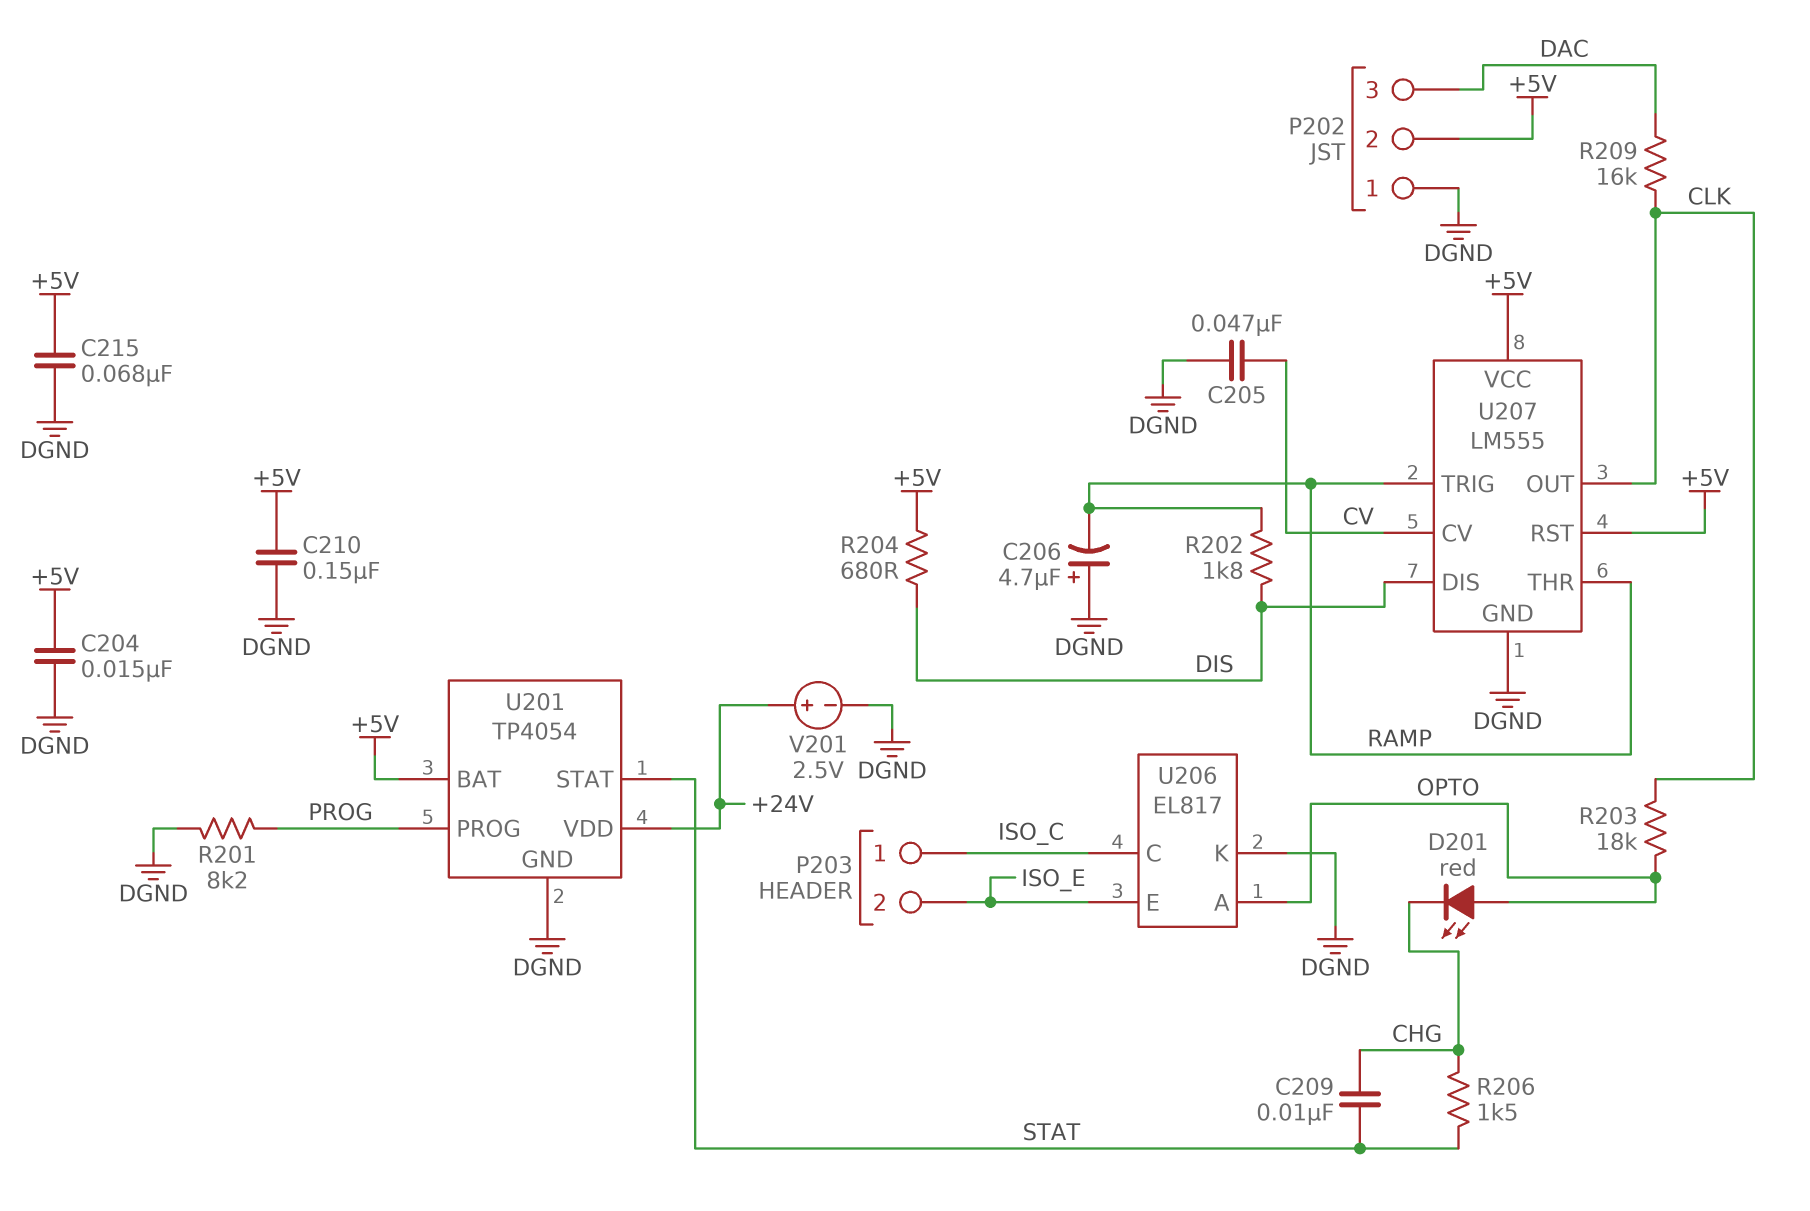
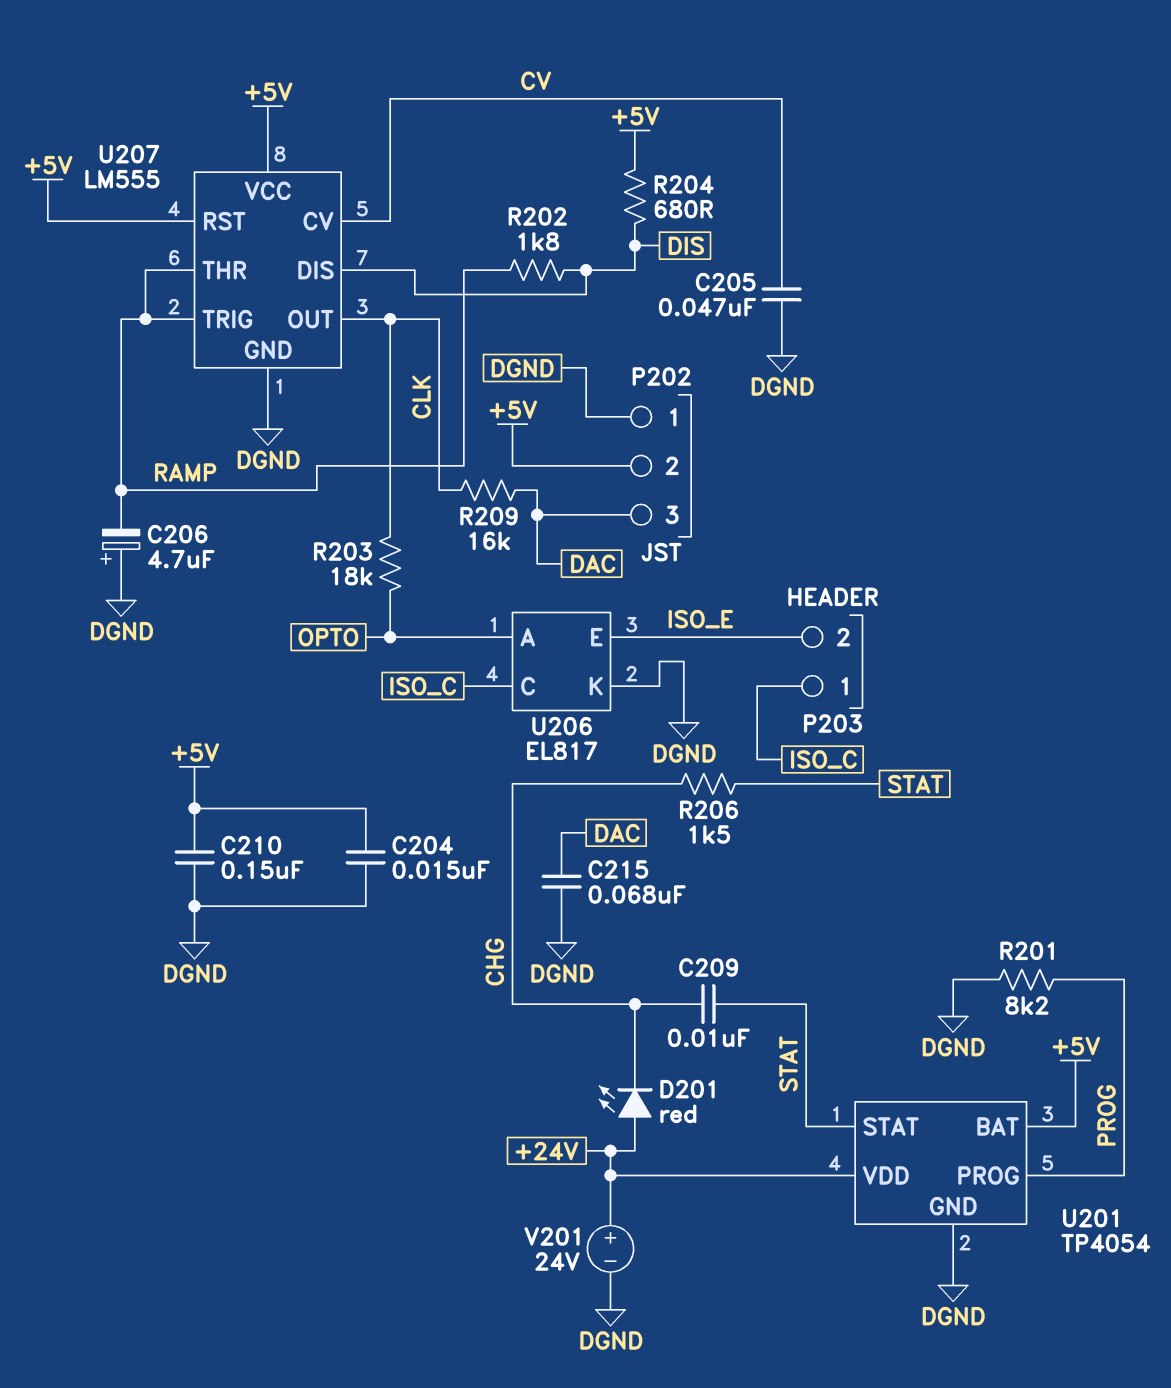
C215: 68nF (+5V, DGND) -> 68nF (DAC, DGND)
D201: LED red (A OPTO, K CHG) -> LED red (A +24V, K CHG)
V201: 2.5V (plus +24V, minus DGND) -> 24V (plus +24V, minus DGND)

